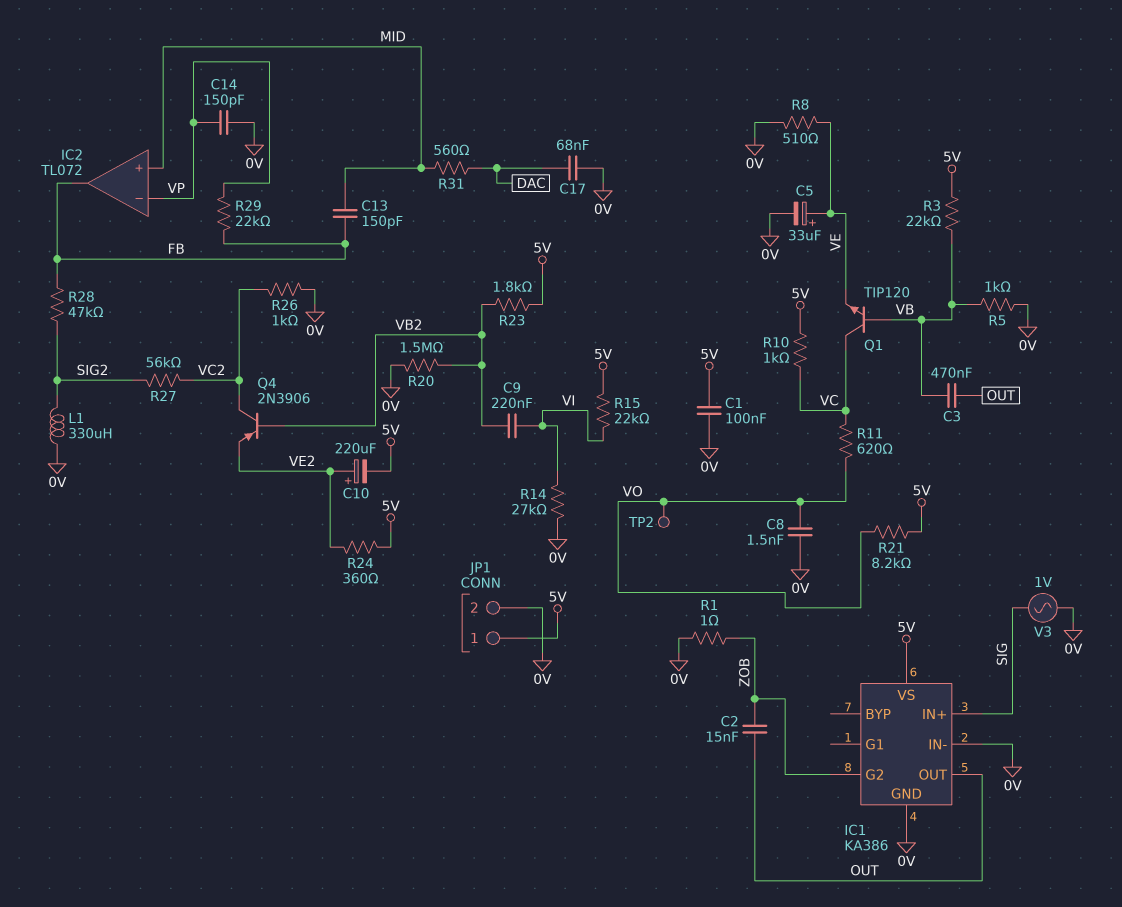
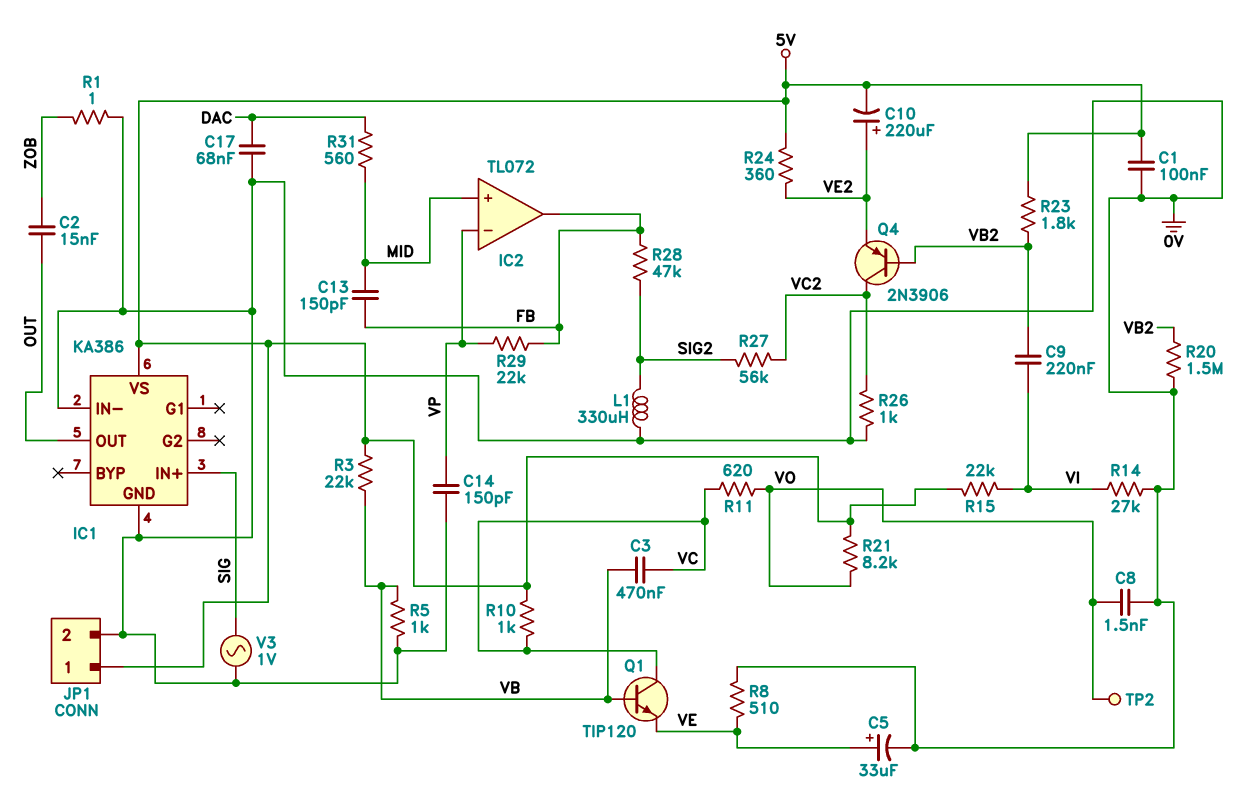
C3: 470nF (OUT, VB) -> 470nF (VB, VC)
IC1 pin G2: ZOB -> none

